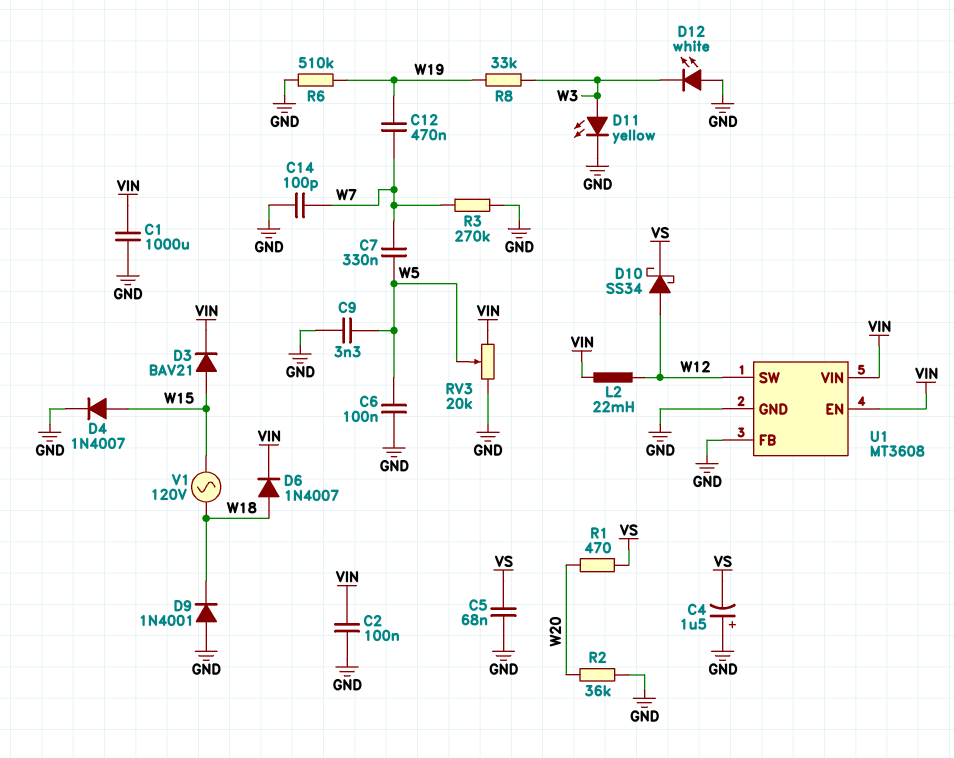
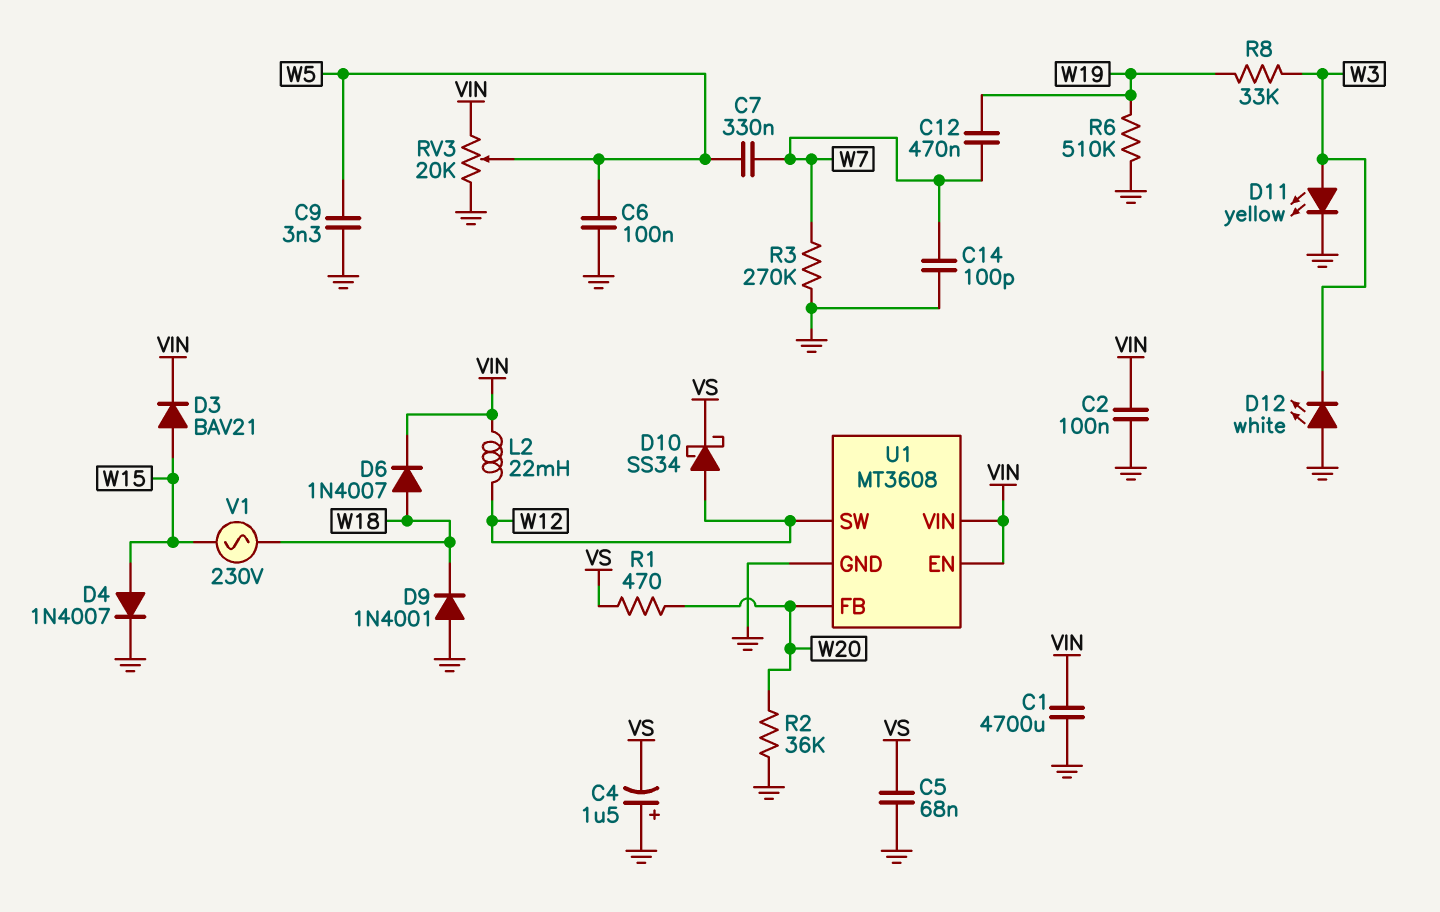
C1: 1000uF (GND, VIN) -> 4700uF (GND, VIN)
U1 pin FB: GND -> W20
V1: AC 120V (W15, W18) -> AC 230V (W15, W18)

